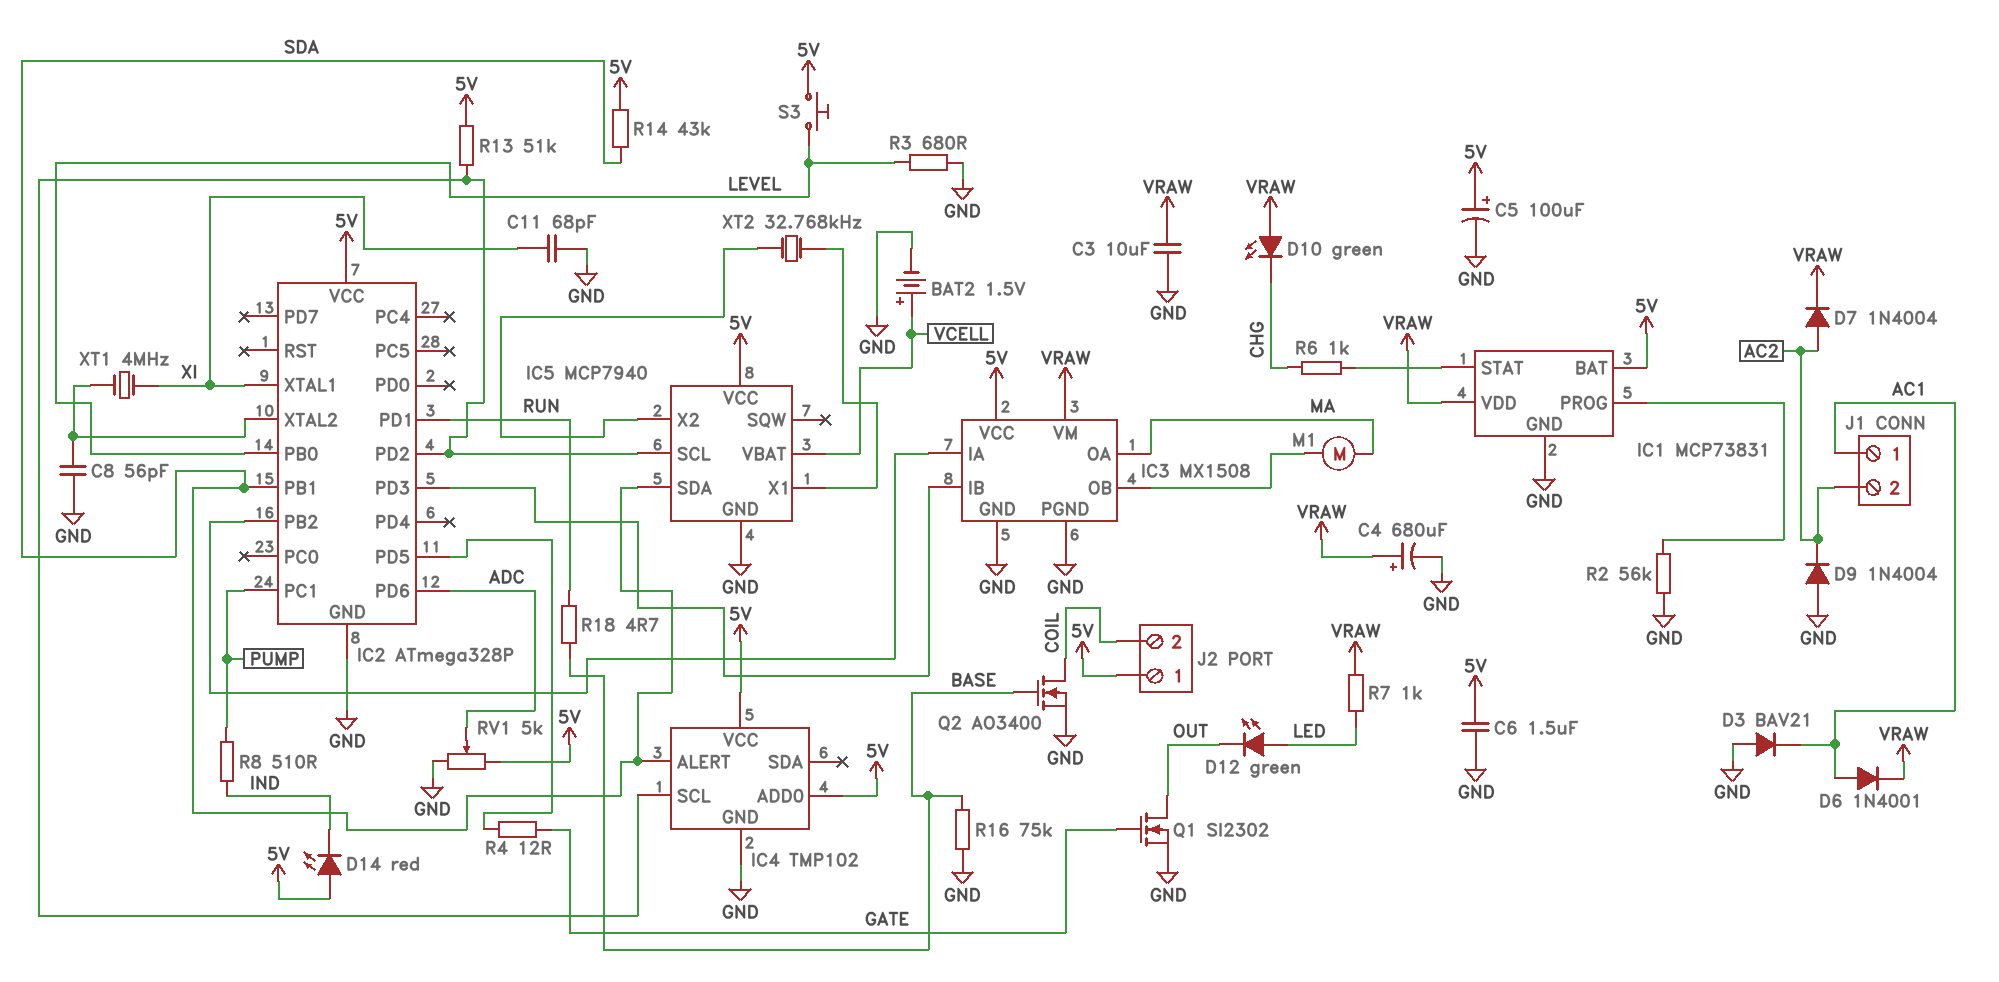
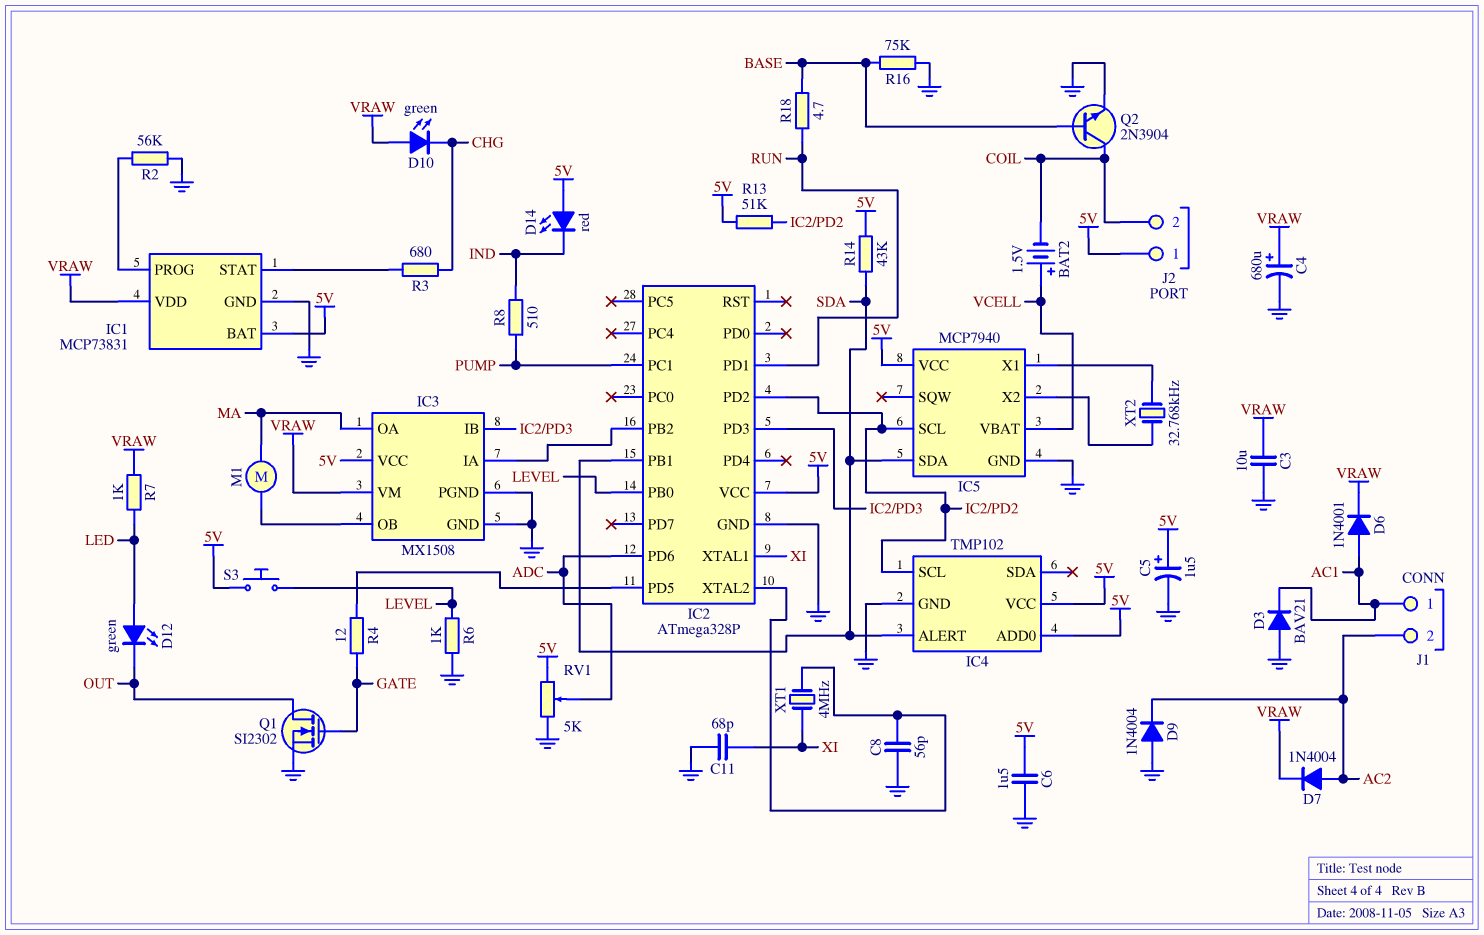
BAT2: 1.5V (plus VCELL, minus GND) -> 1.5V (plus VCELL, minus COIL)
C5: 100uF (plus 5V, minus GND) -> 1.5uF (plus 5V, minus GND)
Q2: NMOS AO3400 (G BASE, D COIL, S GND) -> NPN 2N3904 (B BASE, C COIL, E GND)
R3: 680 (GND, LEVEL) -> 680 (CHG, IC1/STAT)
R6: 1k (CHG, IC1/STAT) -> 1k (GND, LEVEL)

